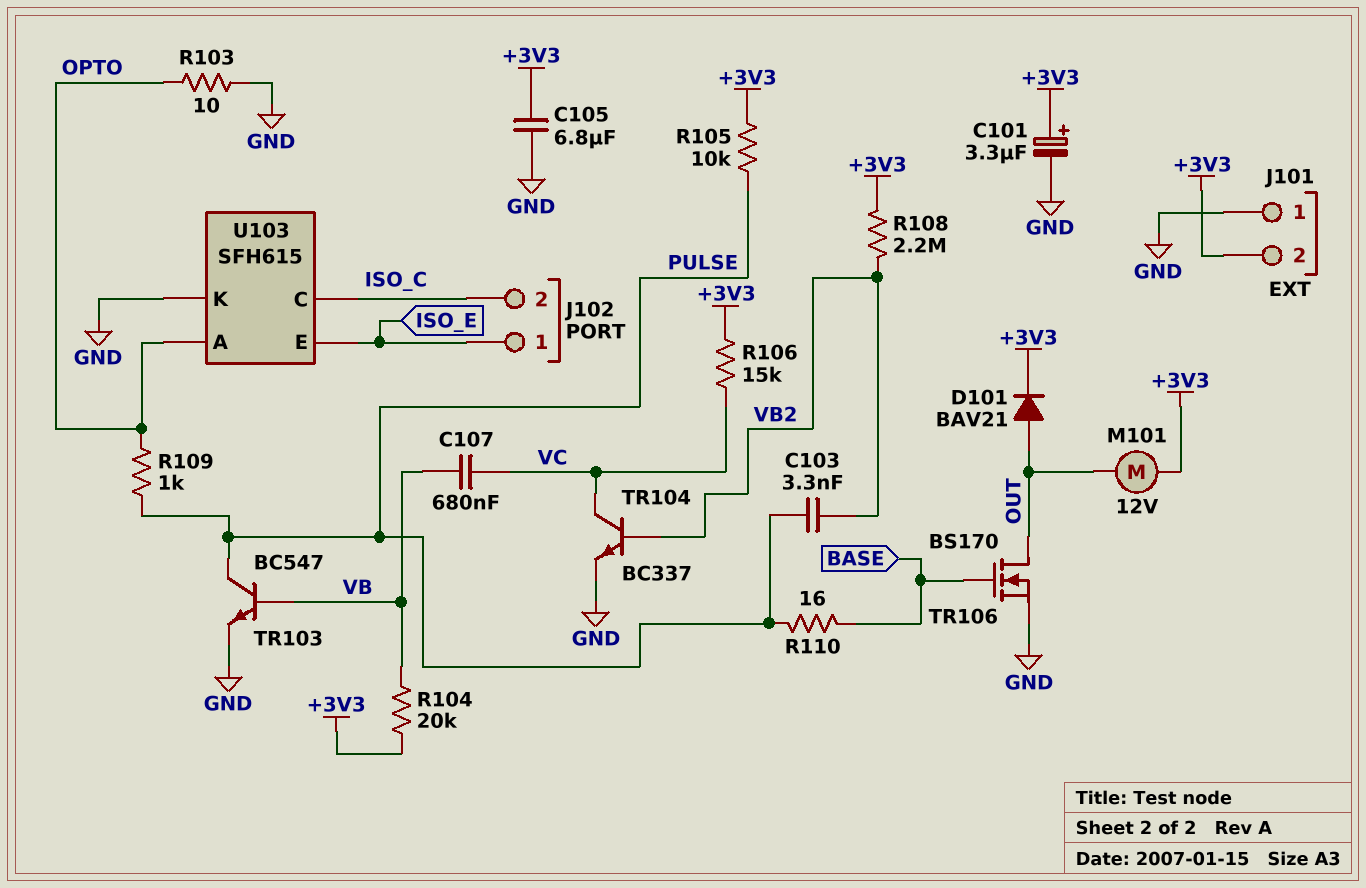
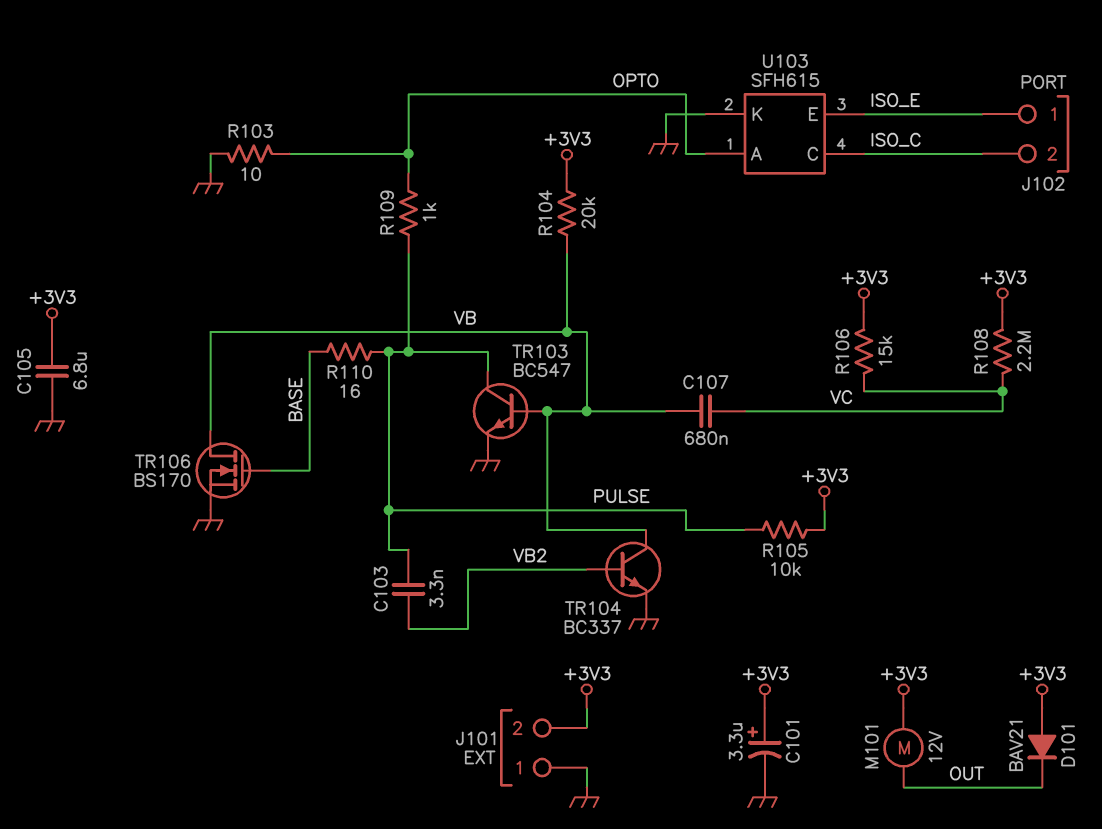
D101: diode BAV21 (A OUT, K +3V3) -> diode BAV21 (A +3V3, K OUT)
R108: 2.2M (+3V3, VB2) -> 2.2M (+3V3, VC)
TR104: NPN BC337 (B VB2, C VC, E GND) -> NPN BC337 (B VB2, C VB, E GND)
TR106: NMOS BS170 (G BASE, D OUT, S GND) -> NMOS BS170 (G BASE, D VB, S GND)

